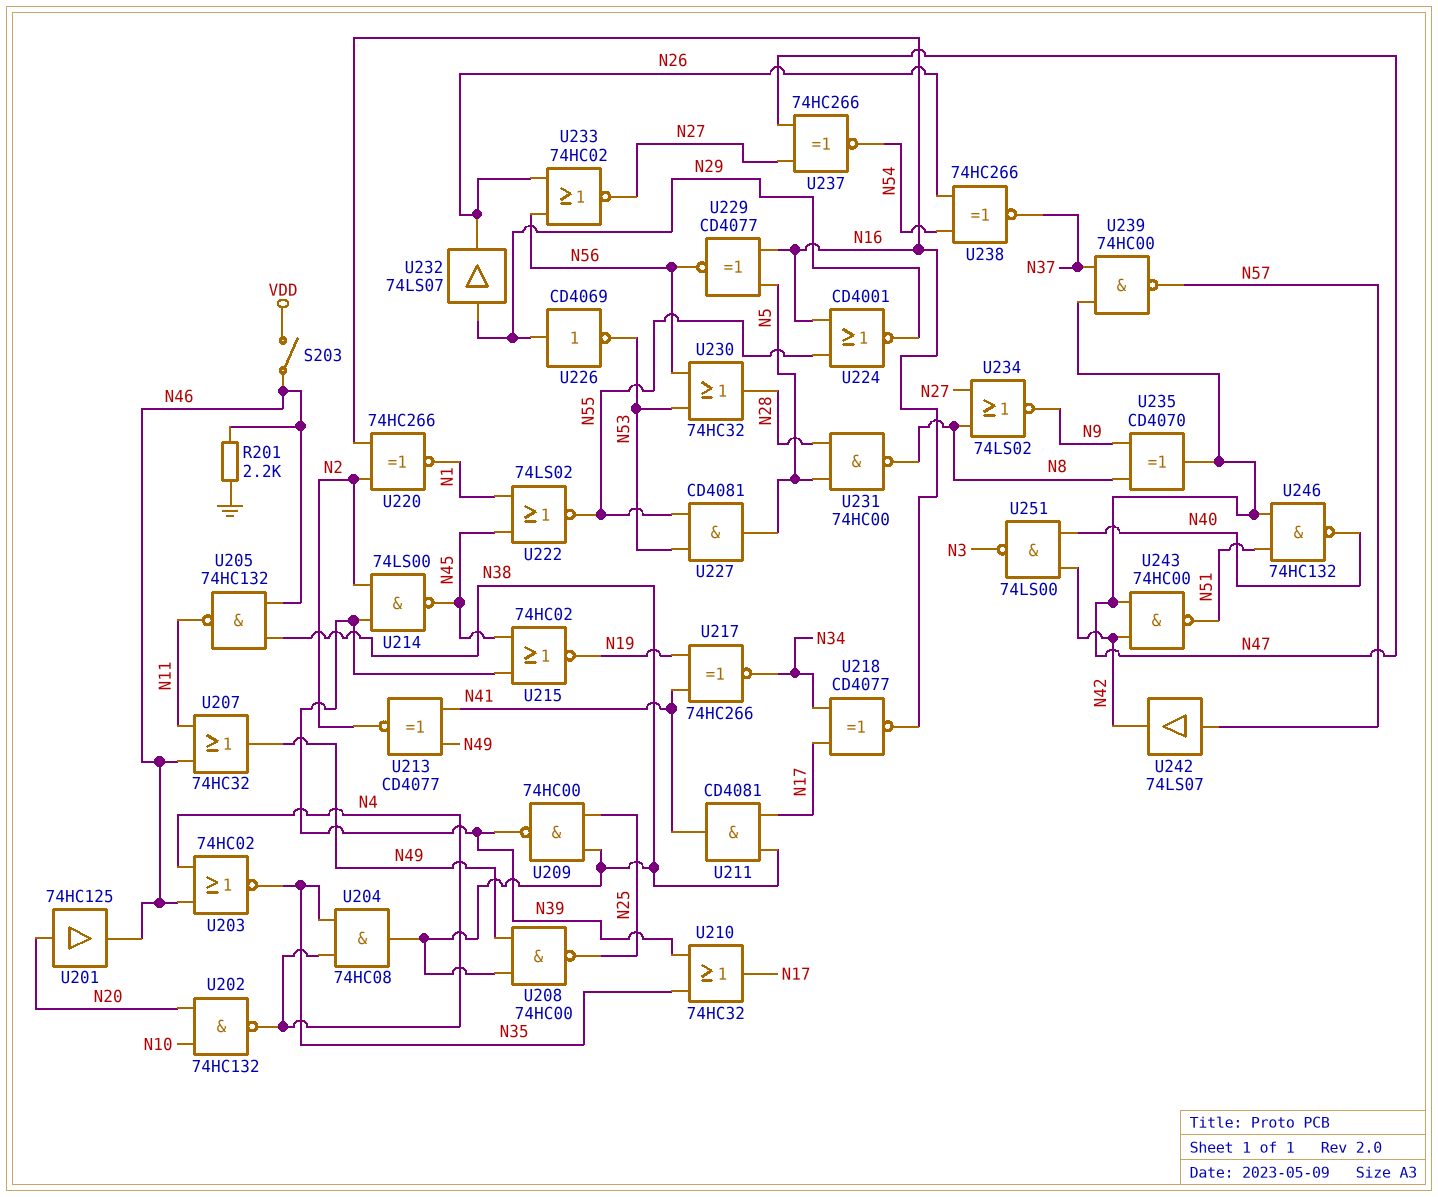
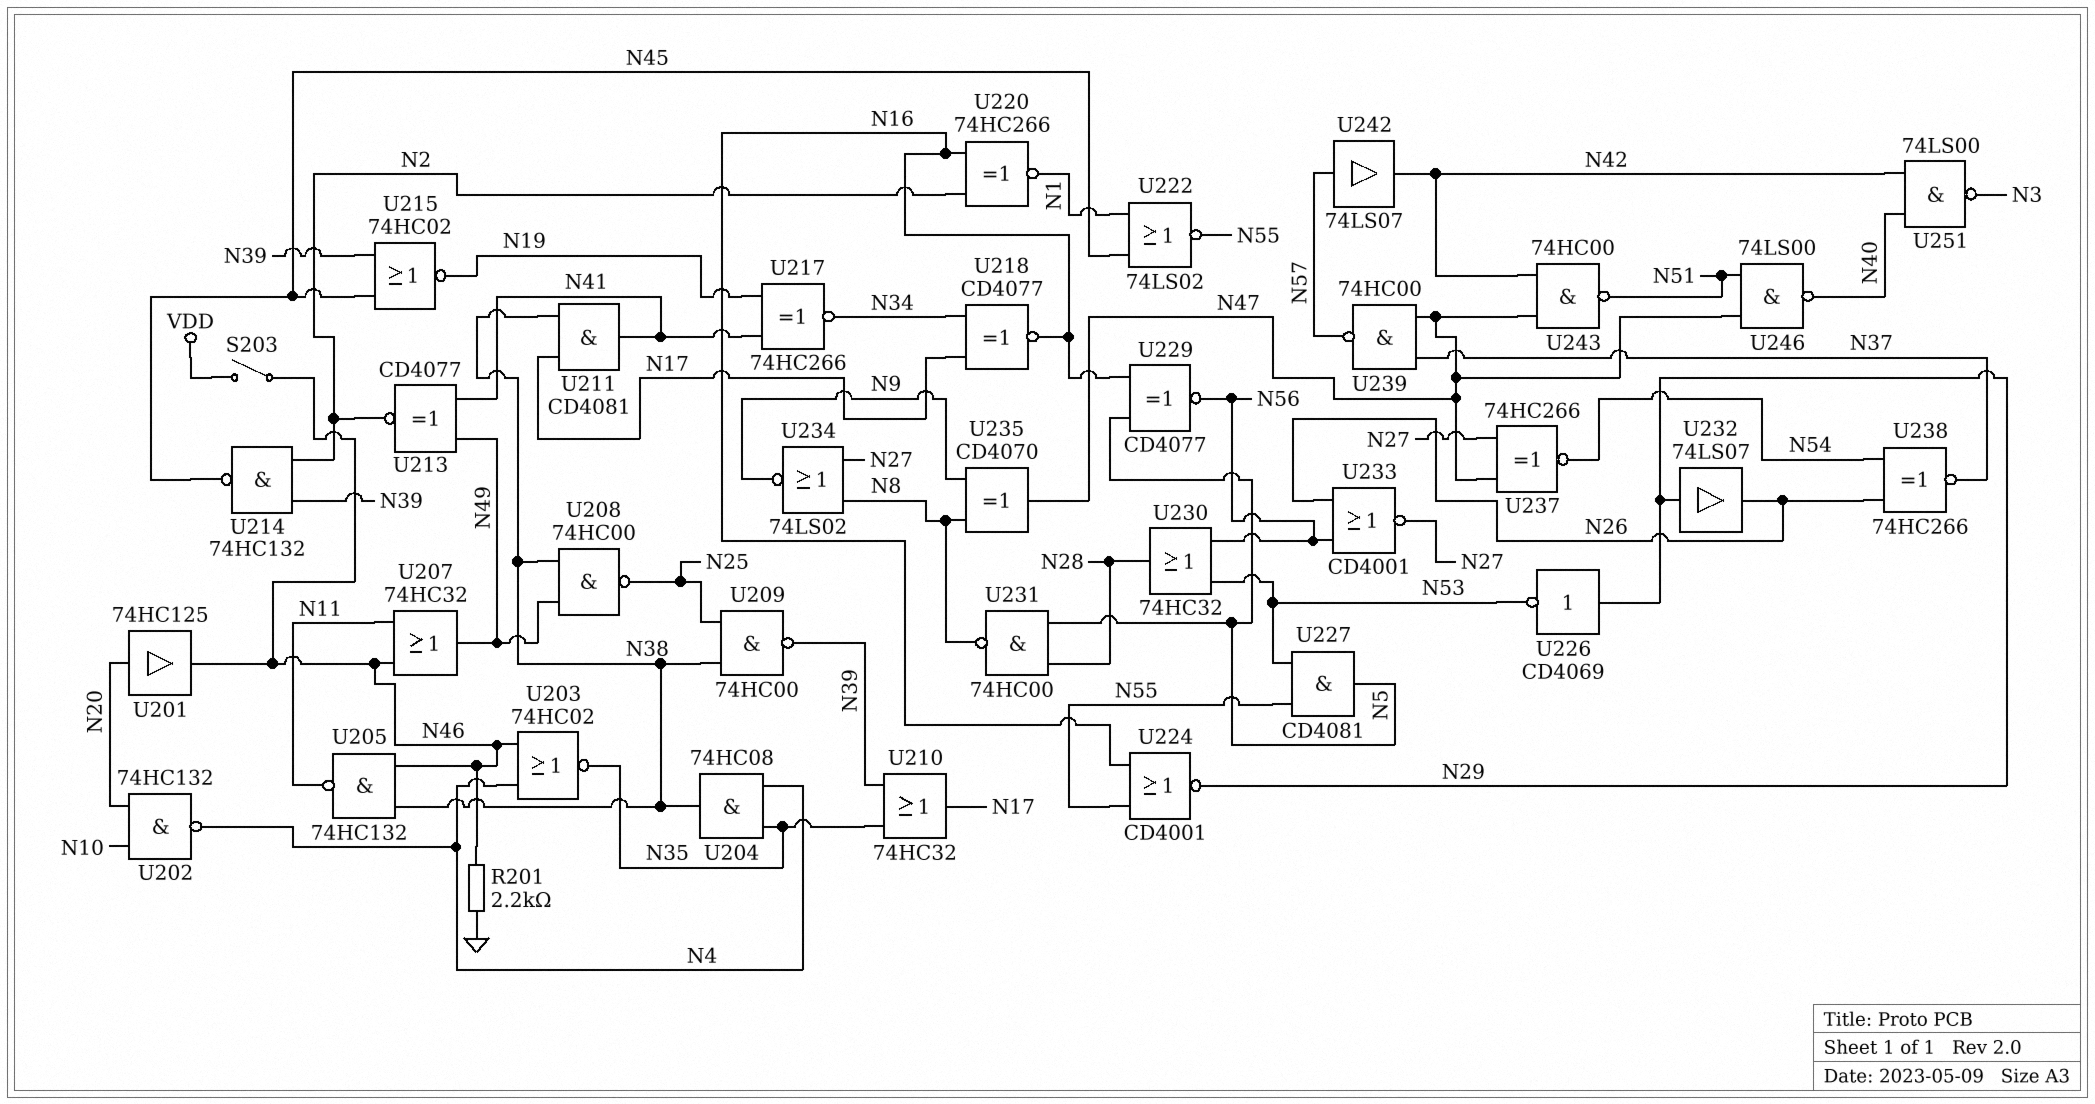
U214: NAND 74LS00 (in N2, in N39, out N45) -> NAND 74HC132 (in N2, in N39, out N45)
U233: NOR 74HC02 (in N26, in N56, out N27) -> NOR CD4001 (in N26, in N56, out N27)
U246: NAND 74HC132 (in N47, in N51, out N40) -> NAND 74LS00 (in N47, in N51, out N40)

